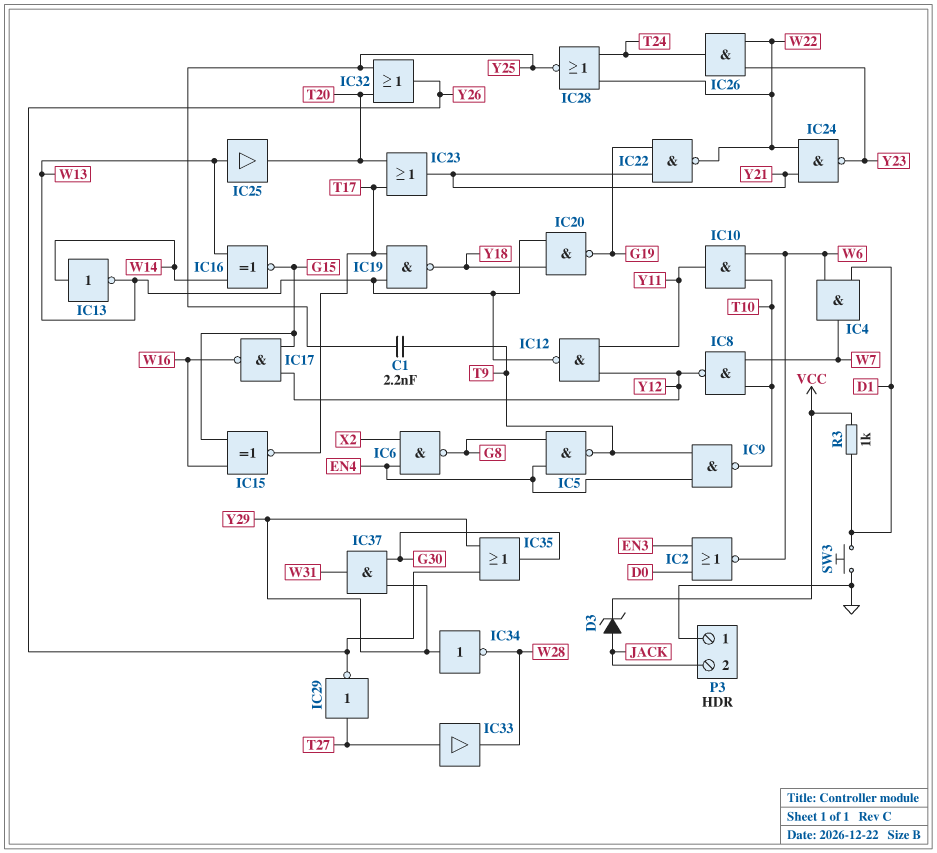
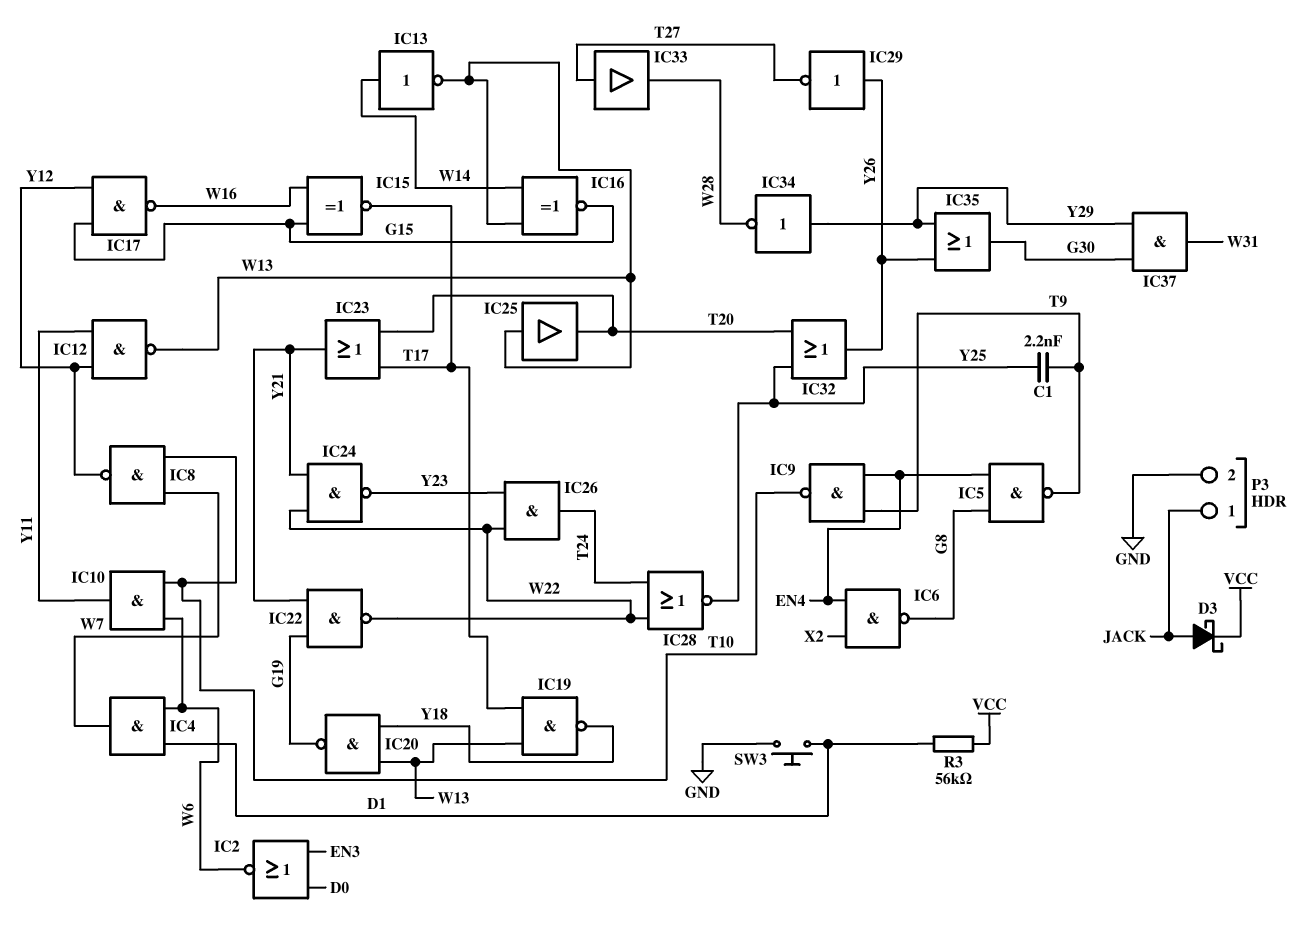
D3: zener (A JACK, K VCC) -> schottky (A JACK, K VCC)
IC29: NOT (in T27, out Y26) -> NOT (in Y26, out T27)
P3 pin 1: GND -> JACK
P3 pin 2: JACK -> GND
R3: 1k (D1, VCC) -> 56k (D1, VCC)

